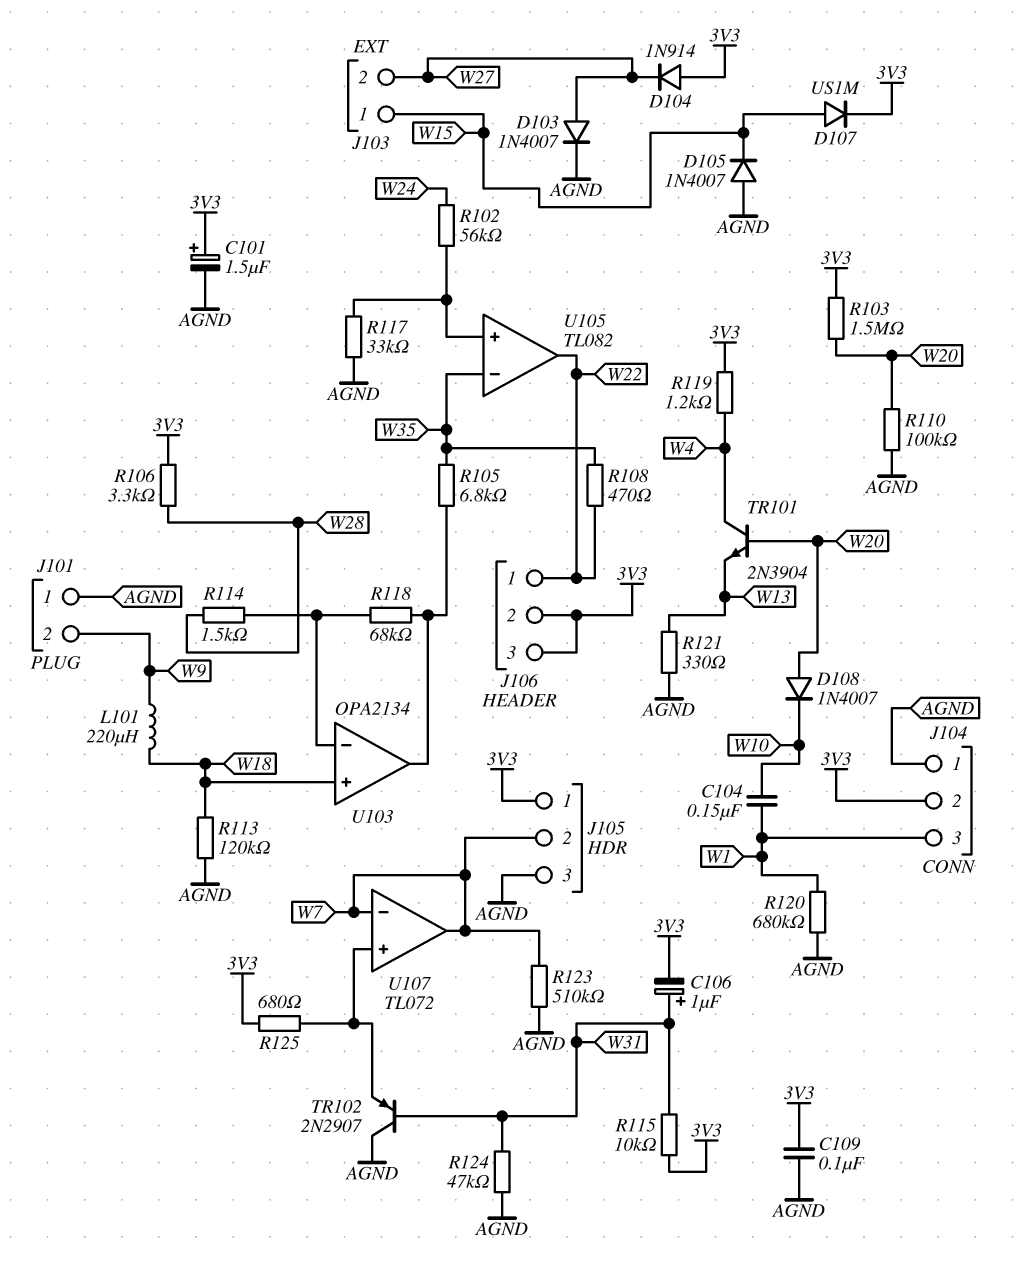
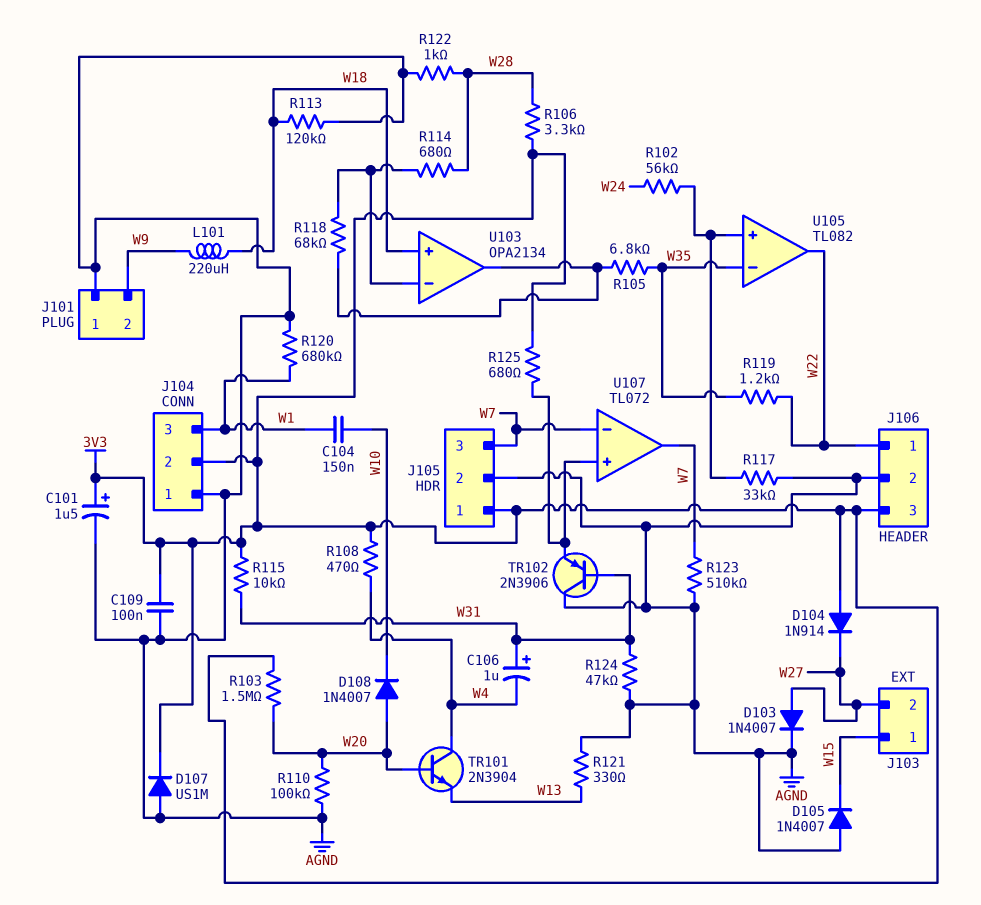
C106: 1uF (plus W31, minus 3V3) -> 1uF (plus W31, minus W4)
D107: diode US1M (A W15, K 3V3) -> diode US1M (A AGND, K 3V3)
J105 pin 2: W7 -> AGND
J105 pin 3: AGND -> W7
J106 pin 2: 3V3 -> AGND
R108: 470 (W22, W35) -> 470 (3V3, W4)
R114: 1.5k (U103/in-, W28) -> 680 (U103/in-, W28)
R119: 1.2k (3V3, W4) -> 1.2k (W22, W35)
R122: none -> 1k (AGND, W28)
TR102: PNP 2N2907 (B W31, C AGND, E U107/in+) -> PNP 2N3906 (B W31, C AGND, E U107/in+)

